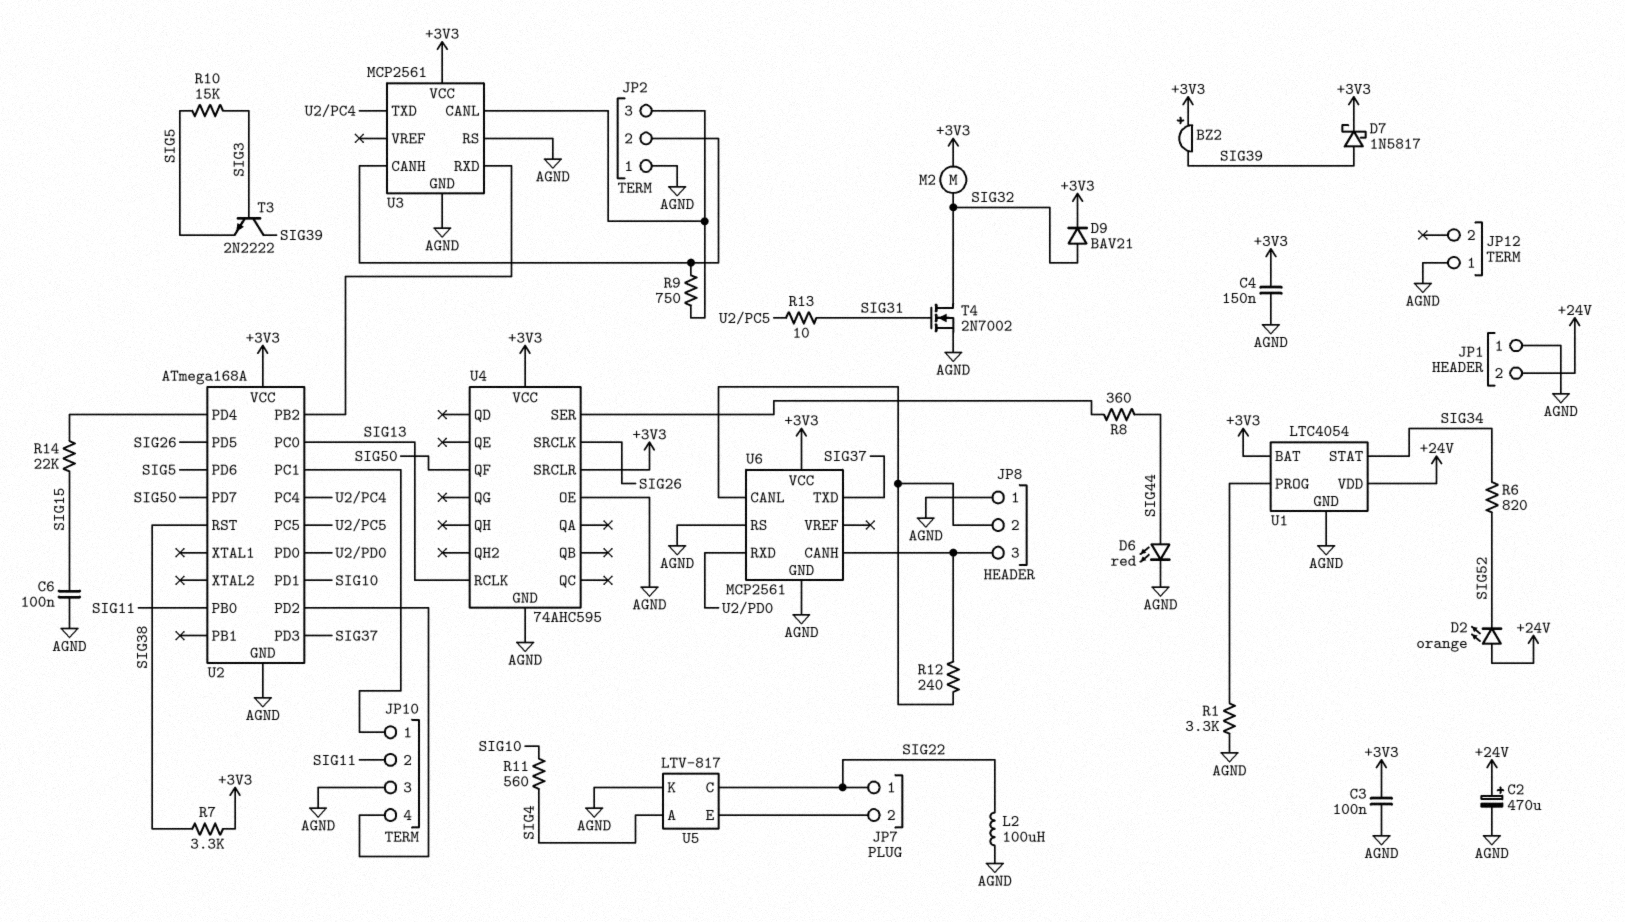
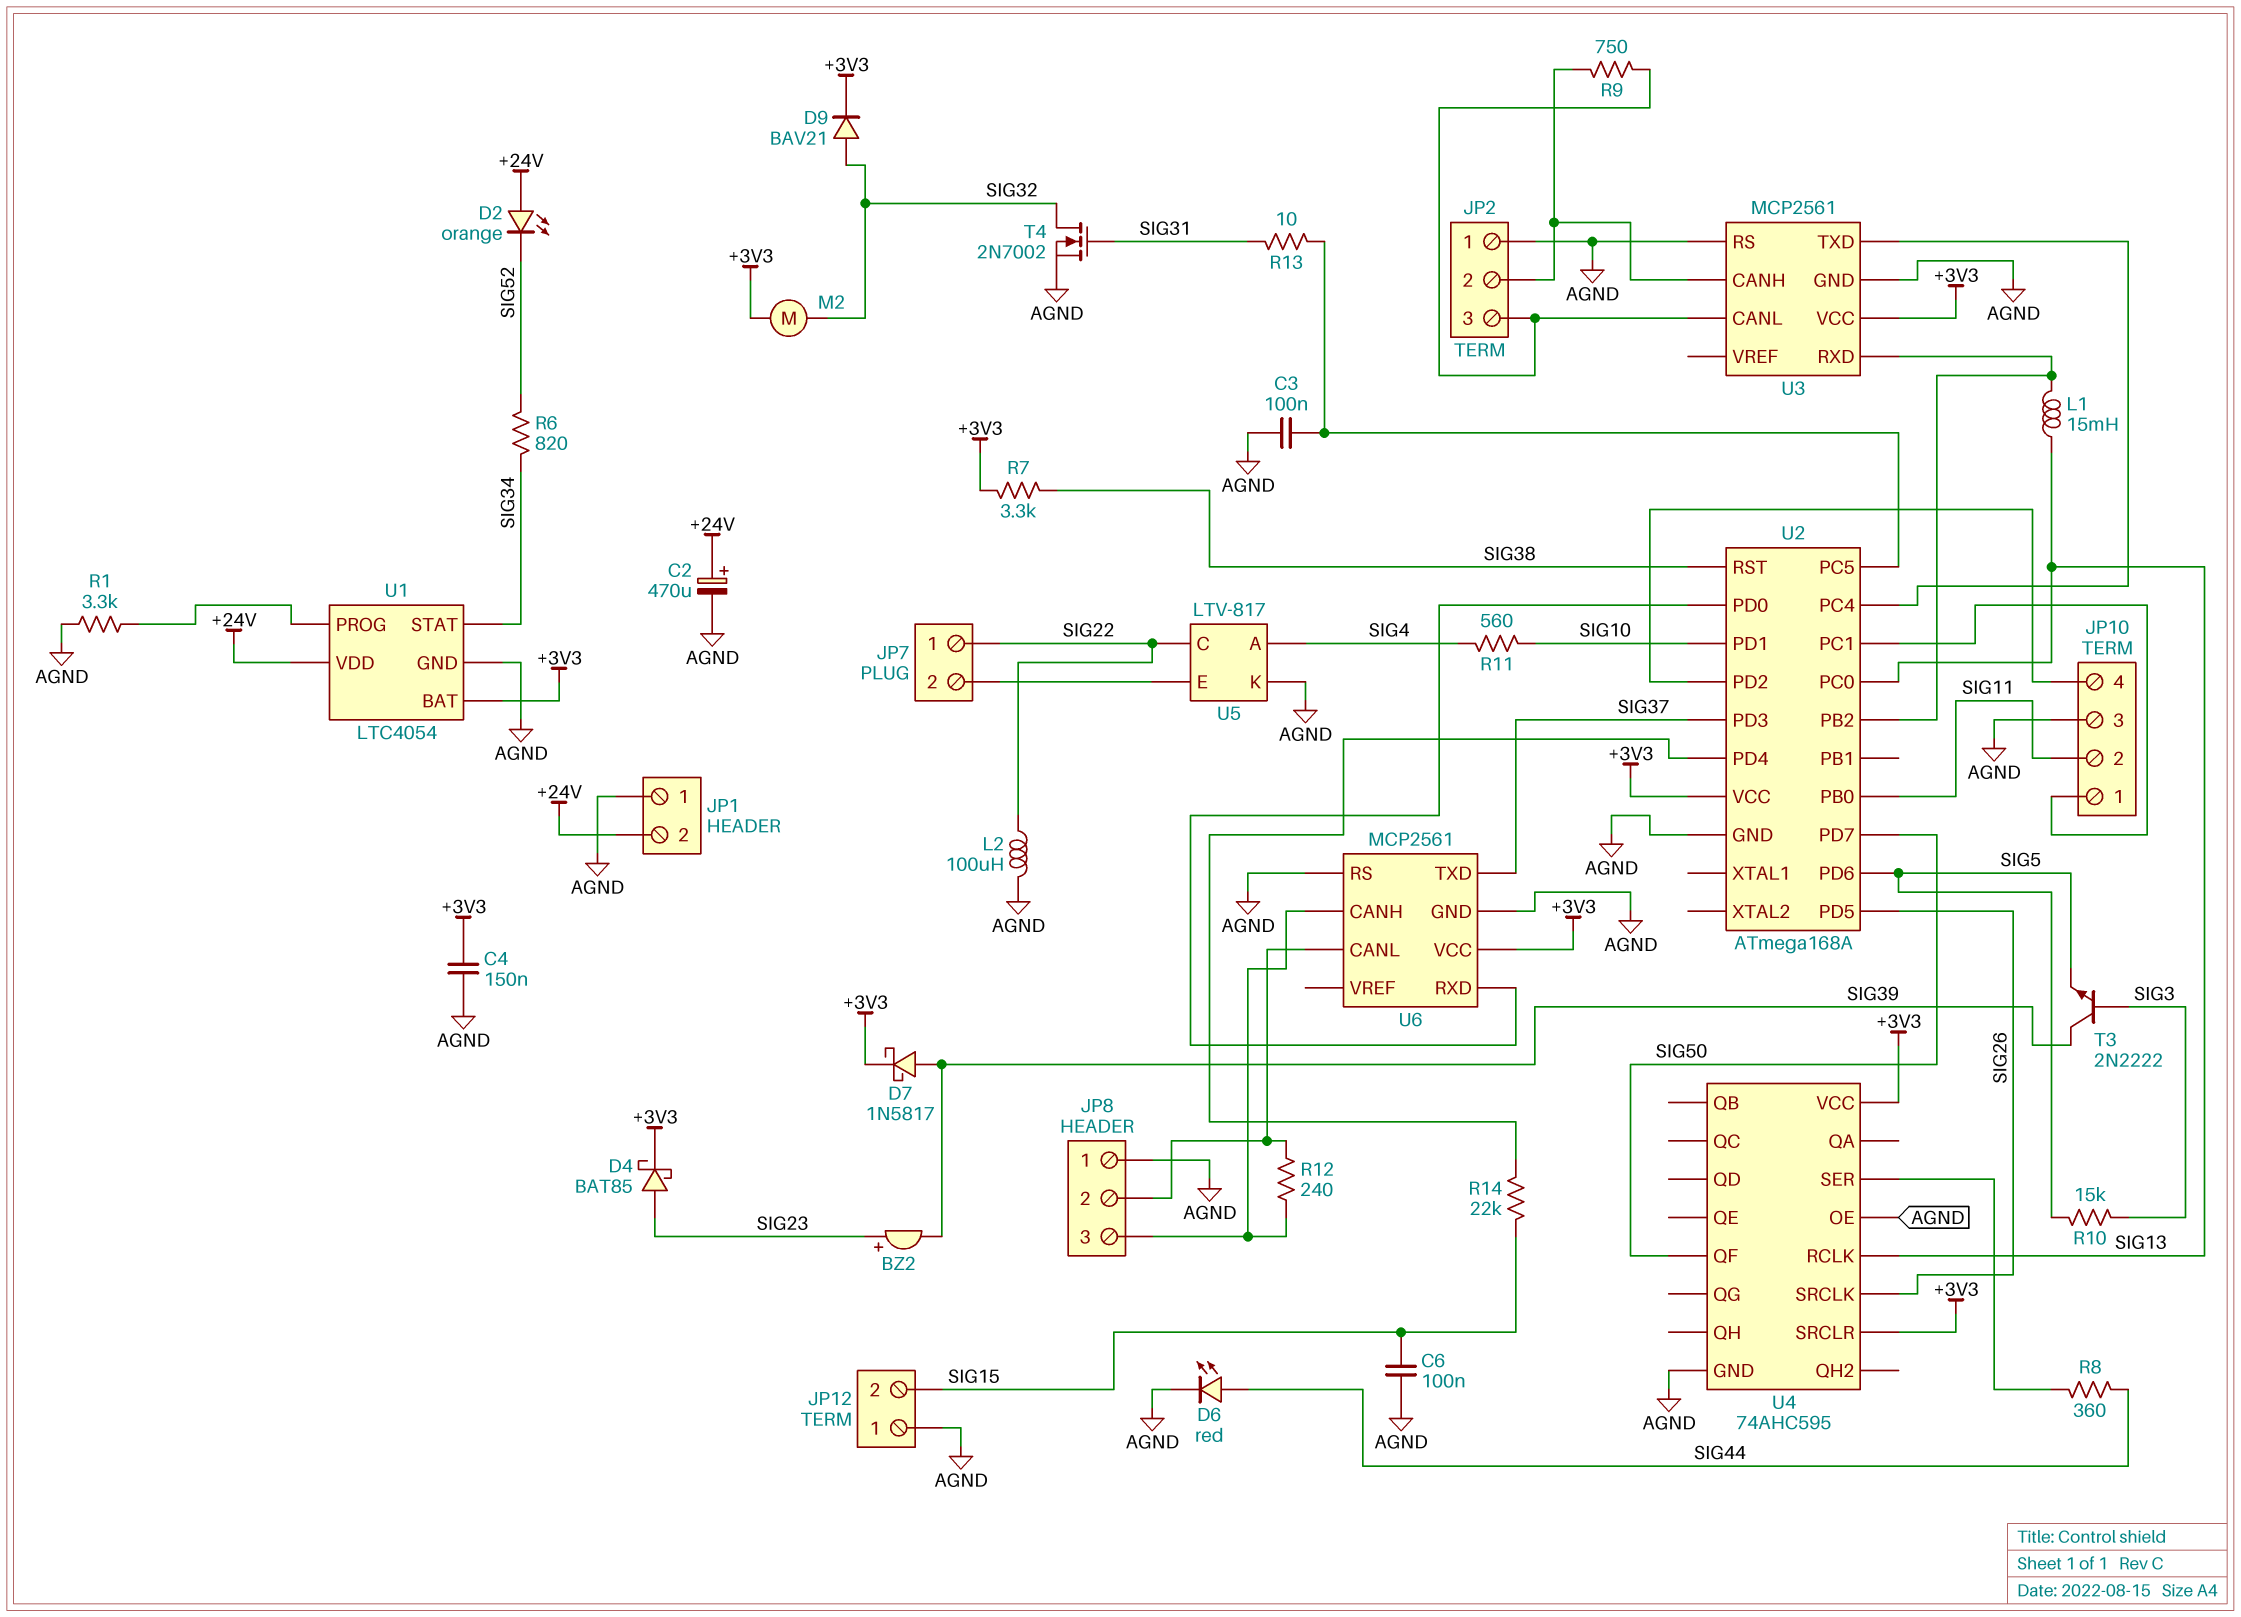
BZ2: buzzer (plus +3V3, minus SIG39) -> buzzer (plus SIG23, minus SIG39)
C3: 100nF (+3V3, AGND) -> 100nF (AGND, U2/PC5)
D4: none -> schottky BAT85 (A SIG23, K +3V3)
JP12 pin 2: none -> SIG15
L1: none -> 15mH (SIG13, U2/PB2)

